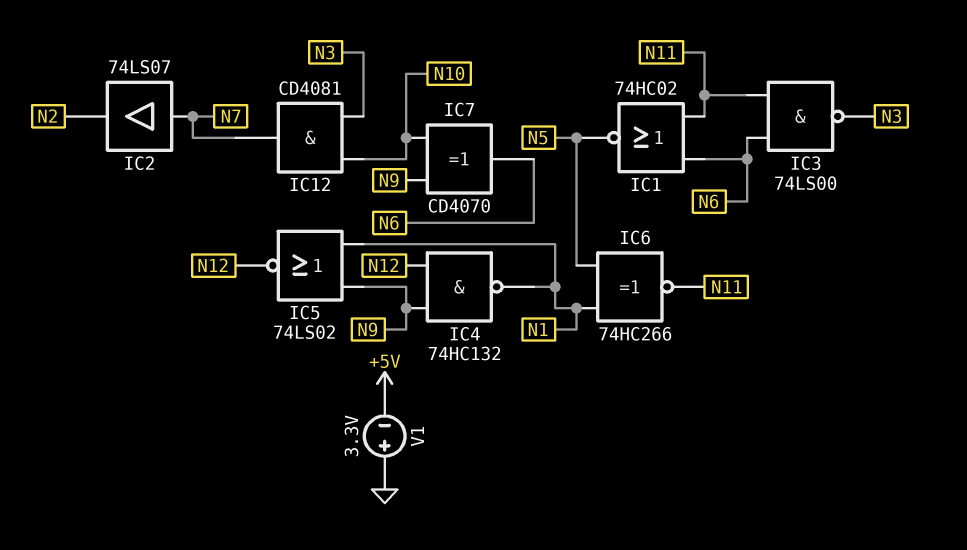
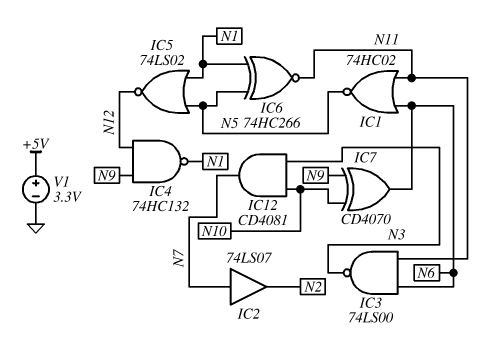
IC5: NOR 74LS02 (in N1, in N9, out N12) -> NOR 74LS02 (in N1, in N5, out N12)
V1: 3.3V (plus GND, minus +5V) -> 3.3V (plus +5V, minus GND)

